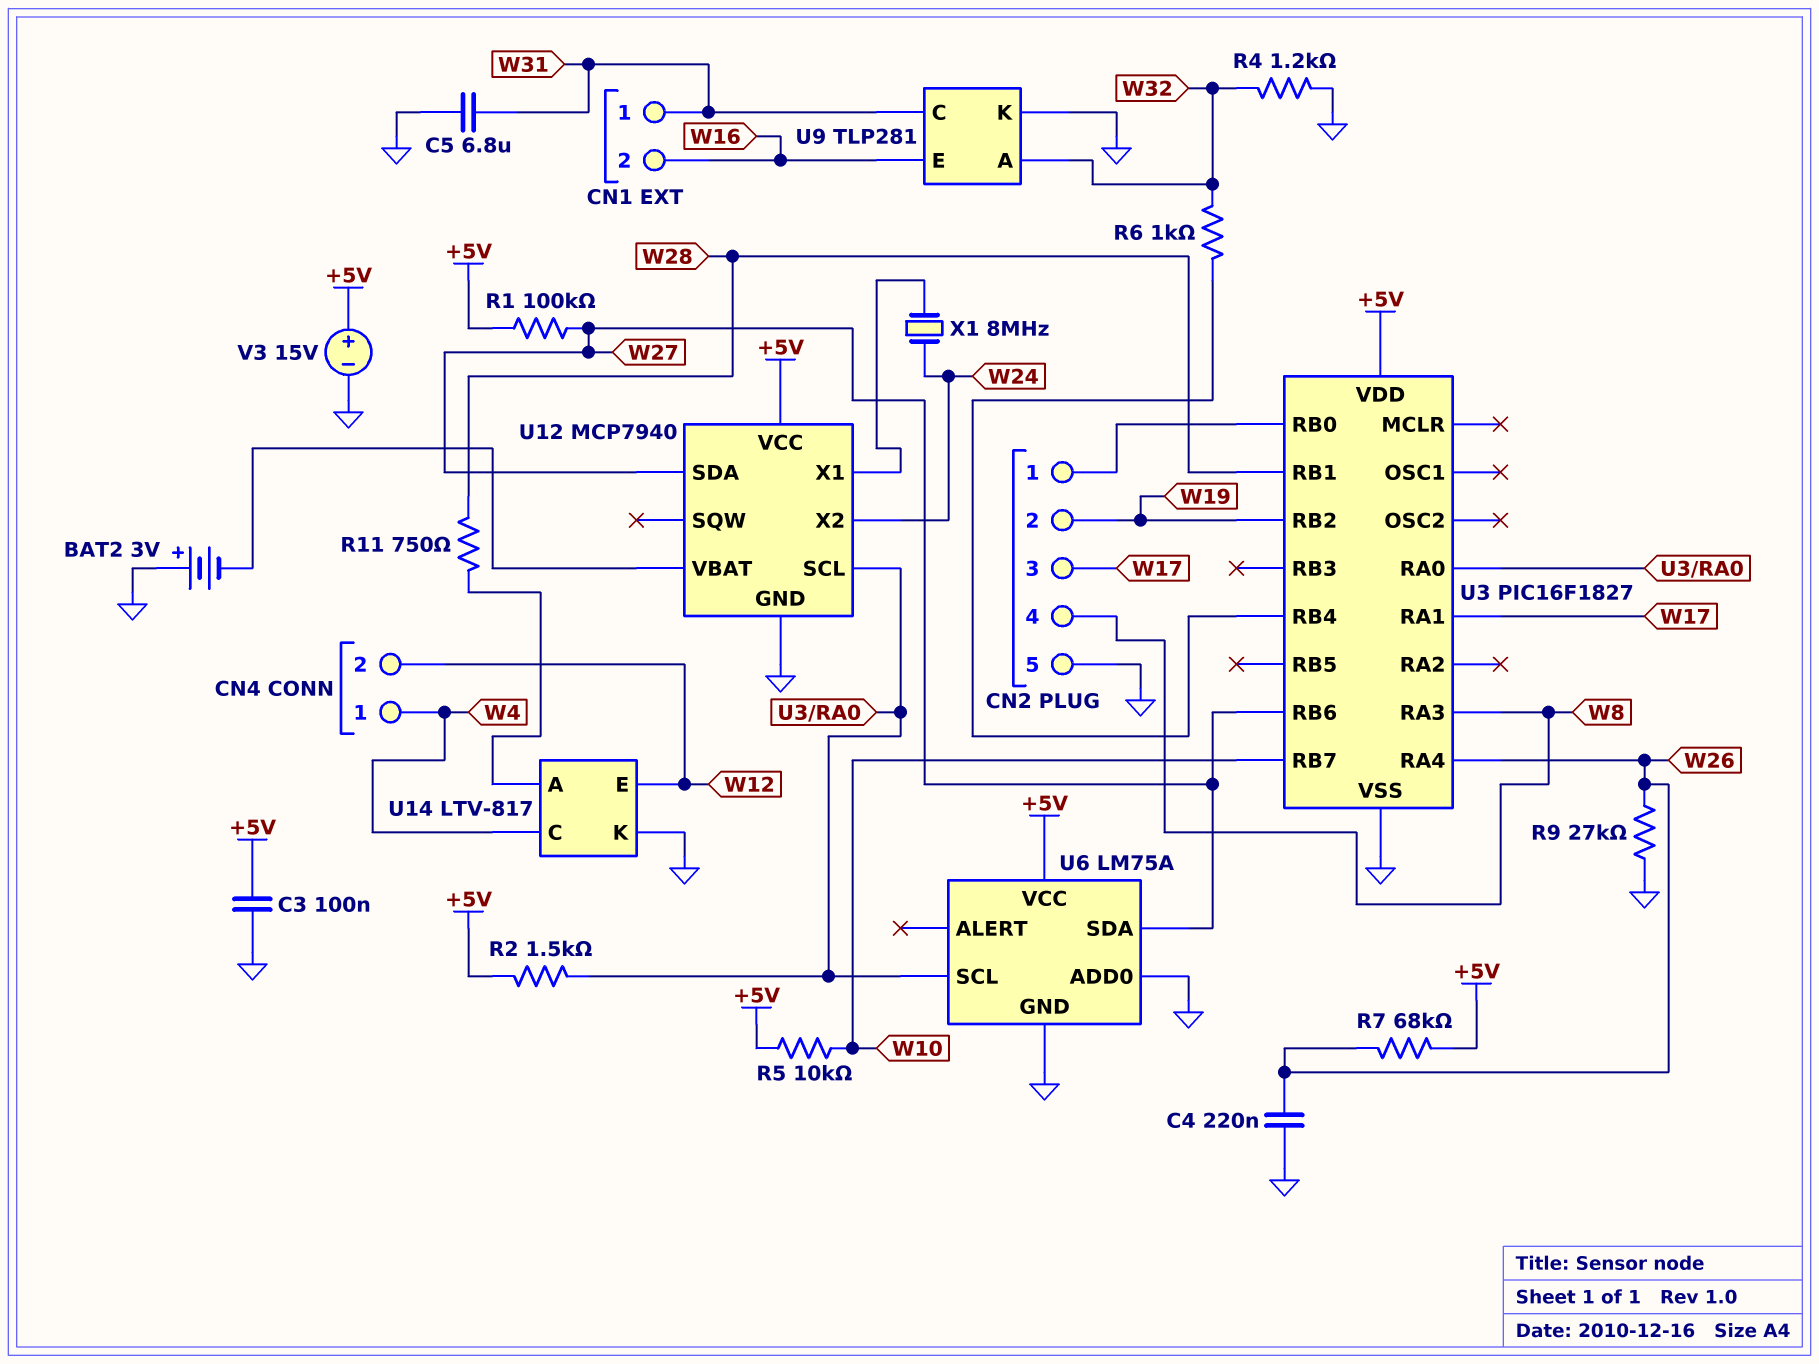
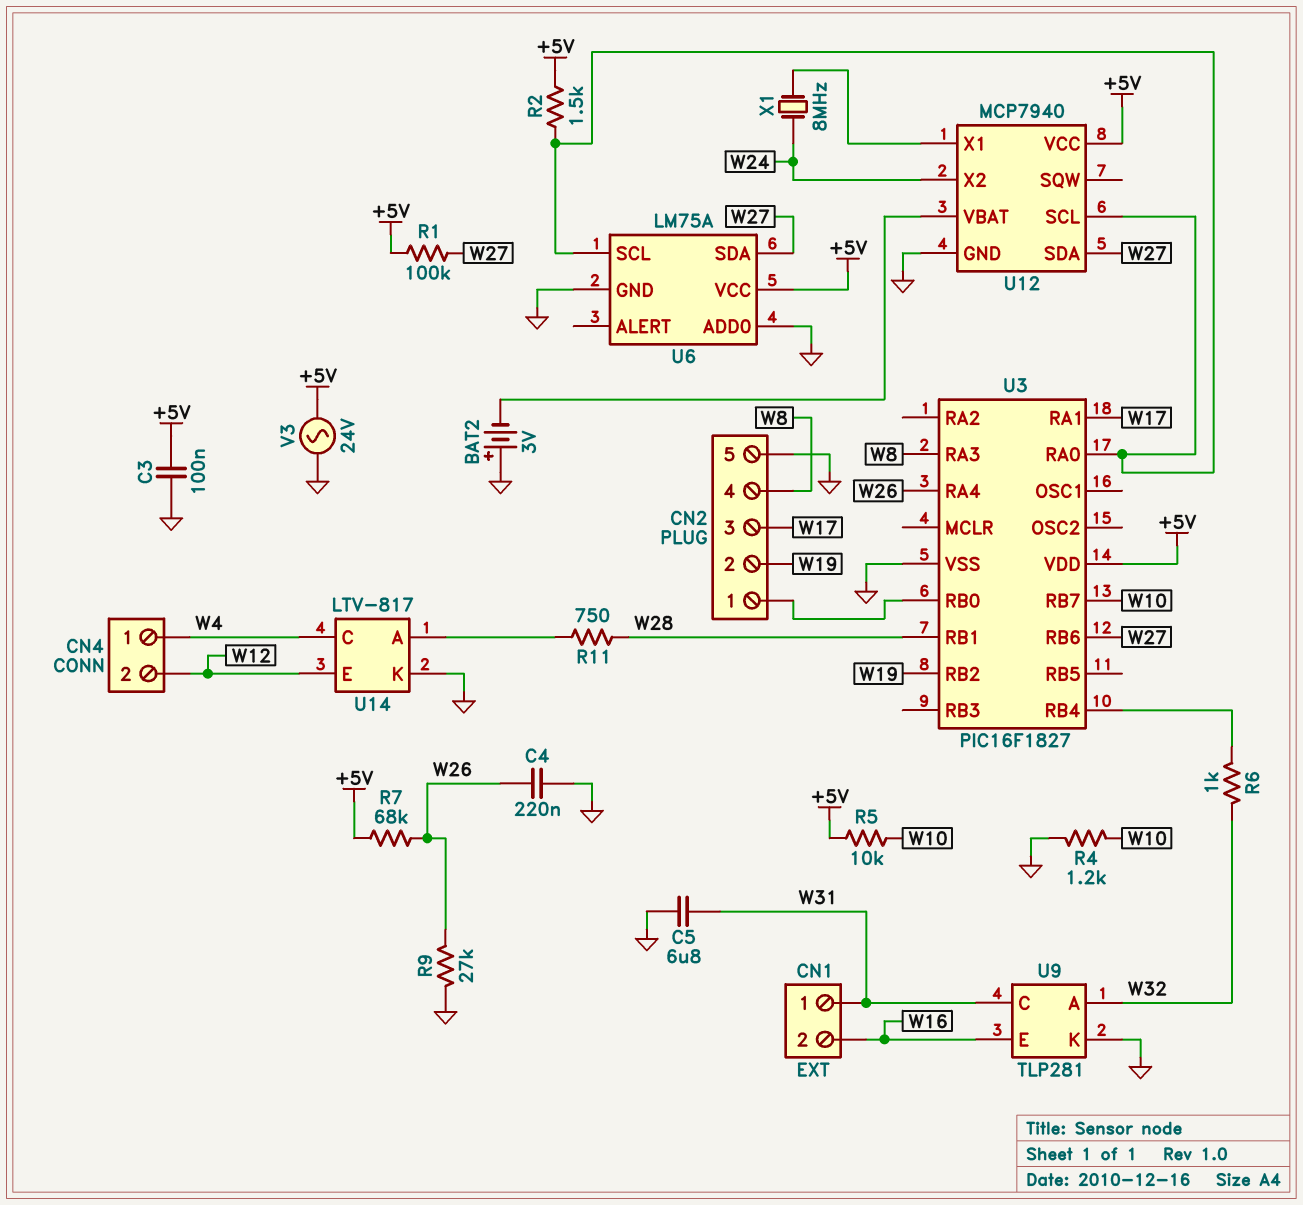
R4: 1.2k (GND, W32) -> 1.2k (GND, W10)
V3: 15V (plus +5V, minus GND) -> AC 24V (+5V, GND)

